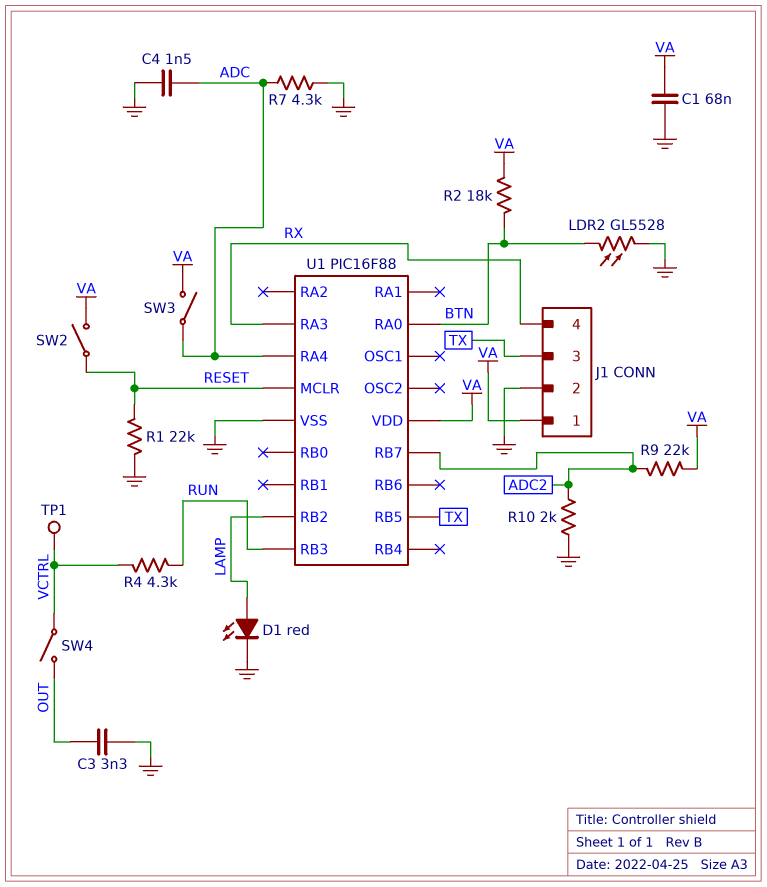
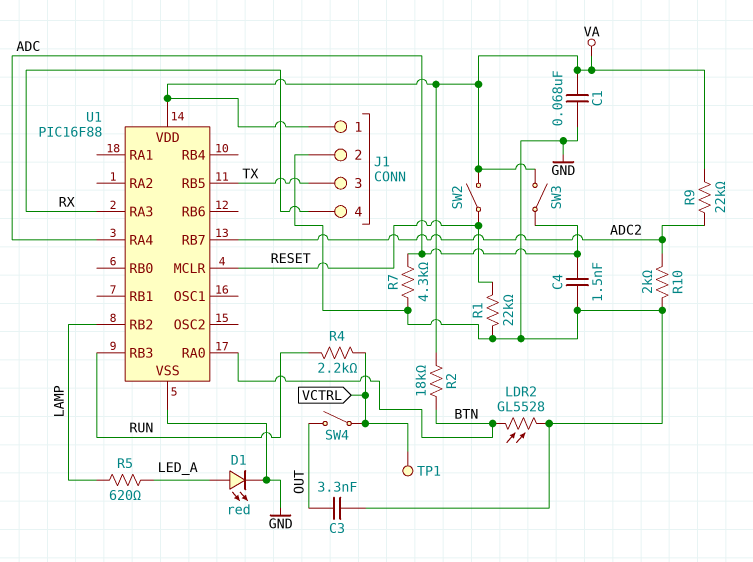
D1: LED red (A LAMP, K GND) -> LED red (A LED_A, K GND)
R4: 4.3k (RUN, VCTRL) -> 2.2k (RUN, VCTRL)
R5: none -> 620 (LAMP, LED_A)

